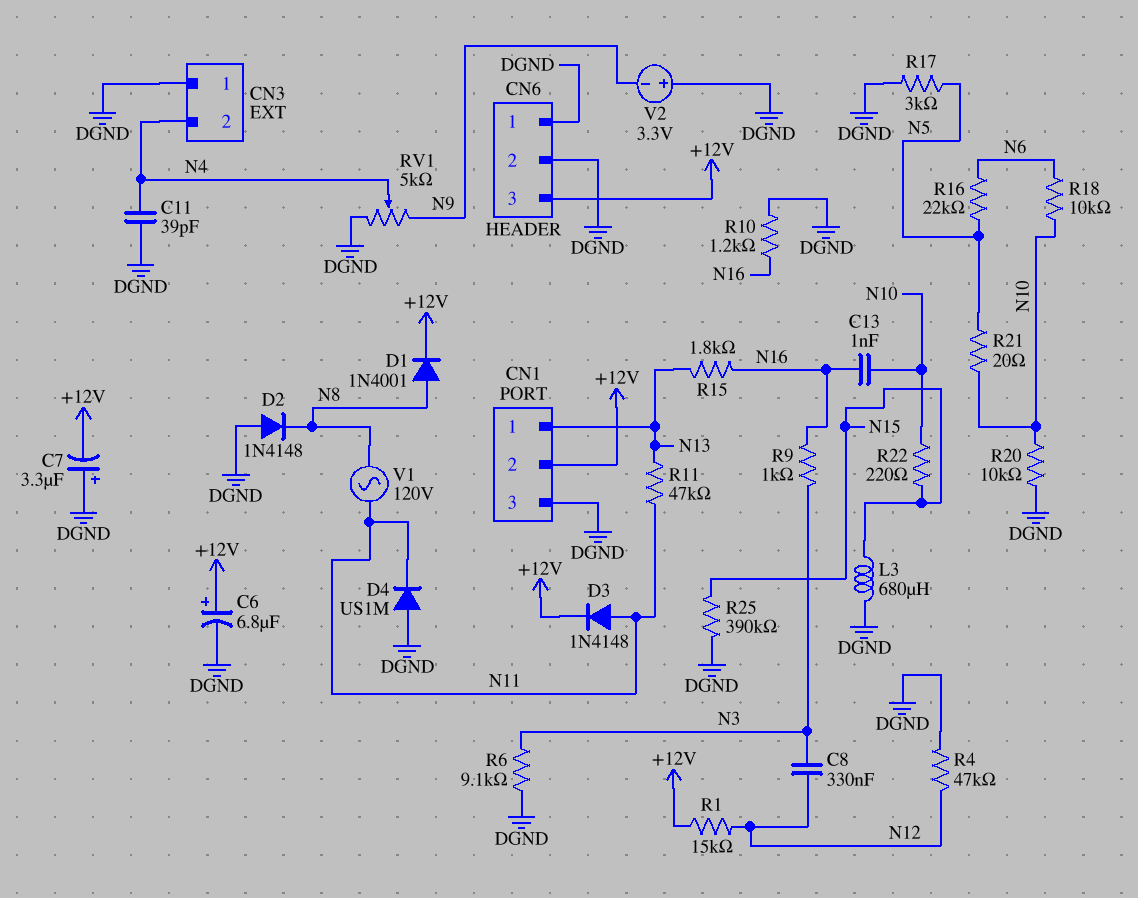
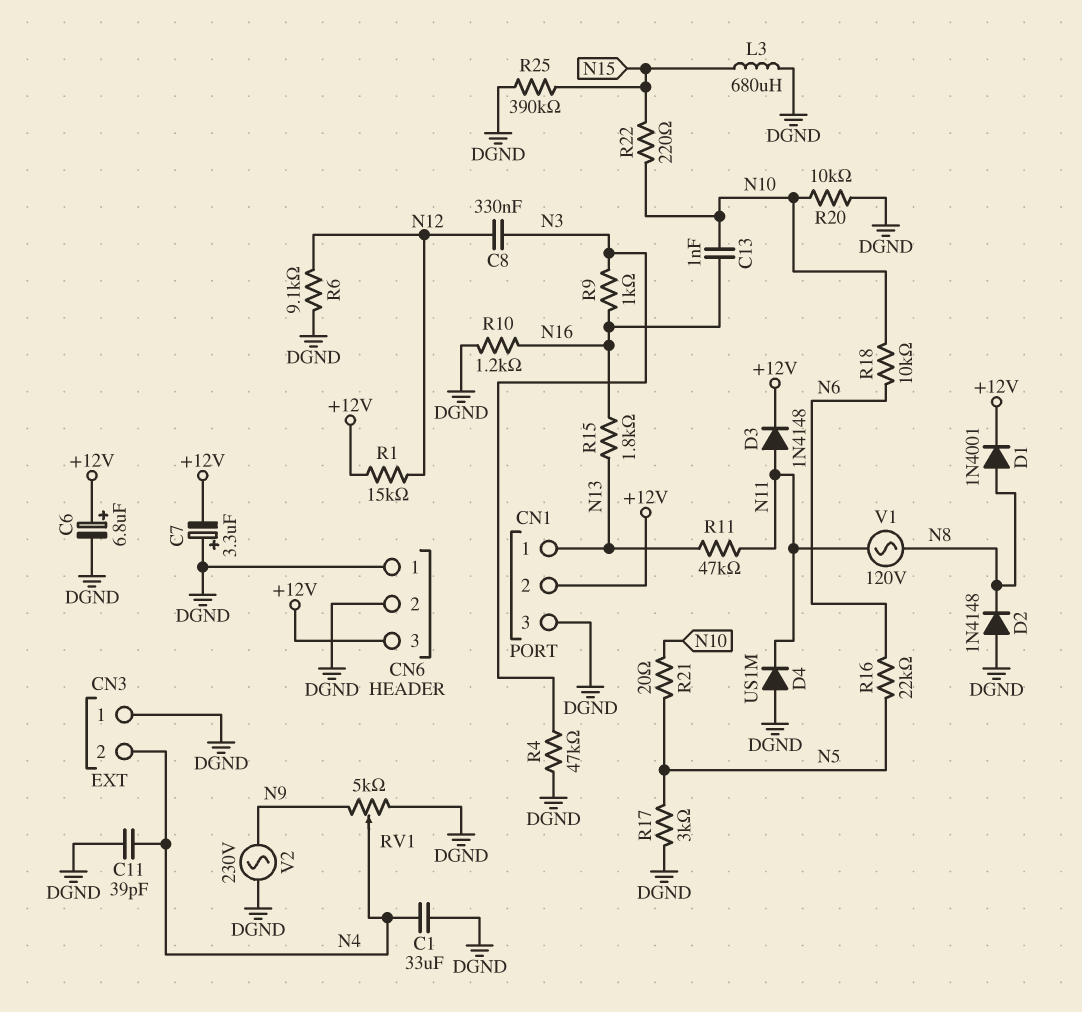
C1: none -> 33uF (DGND, N4)
R4: 47k (DGND, N12) -> 47k (DGND, N3)
R6: 9.1k (DGND, N3) -> 9.1k (DGND, N12)
V2: 3.3V (plus DGND, minus N9) -> AC 230V (DGND, N9)

